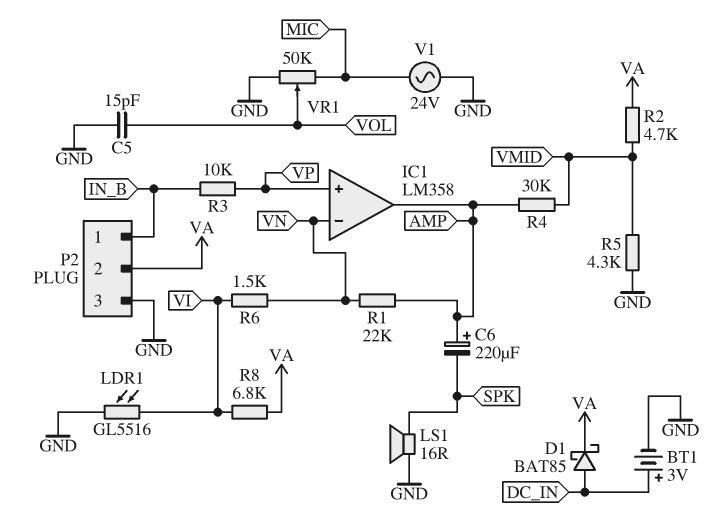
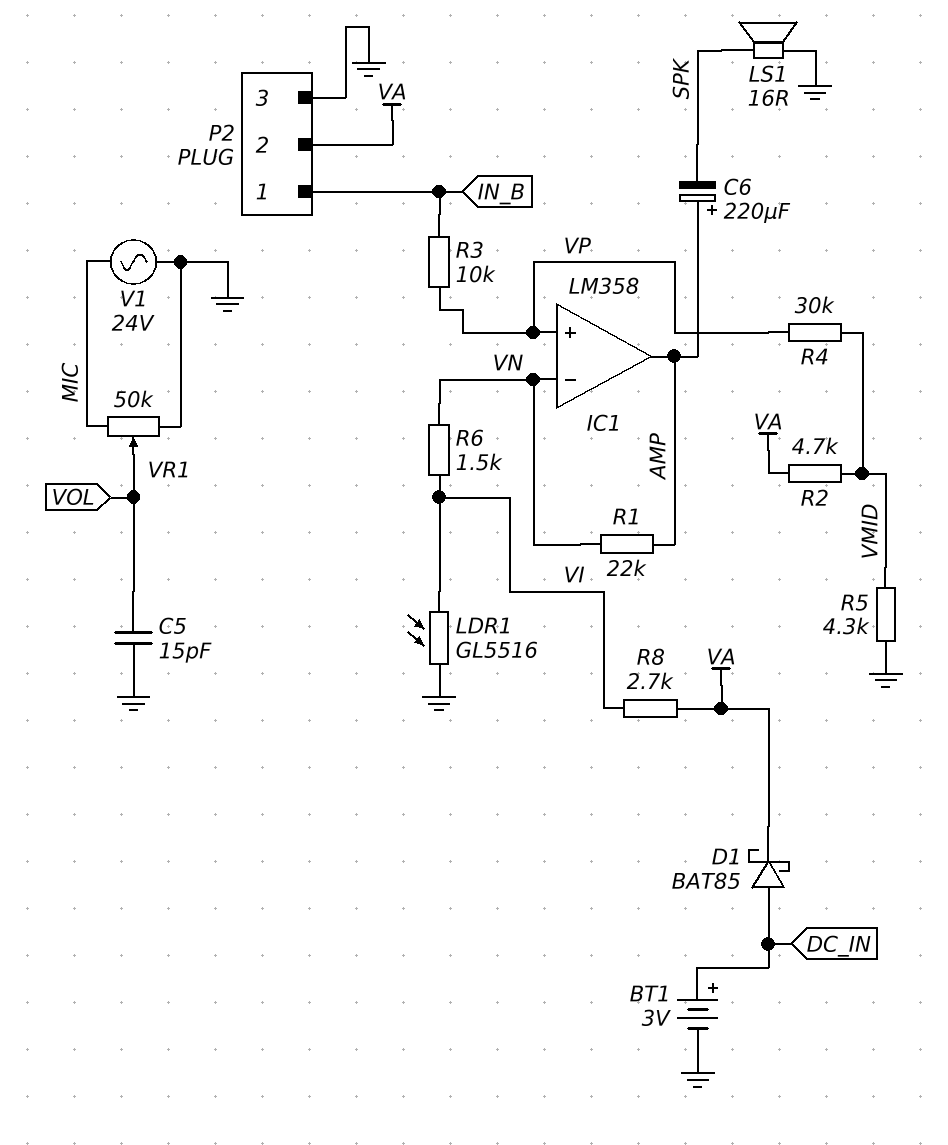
R4: 30k (AMP, VMID) -> 30k (VMID, VP)
R8: 6.8k (VA, VI) -> 2.7k (VA, VI)

